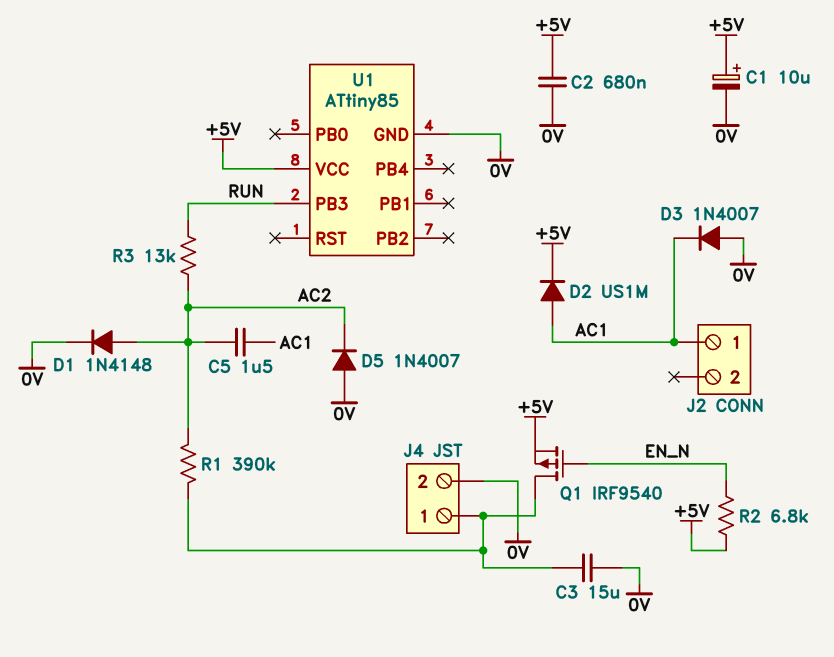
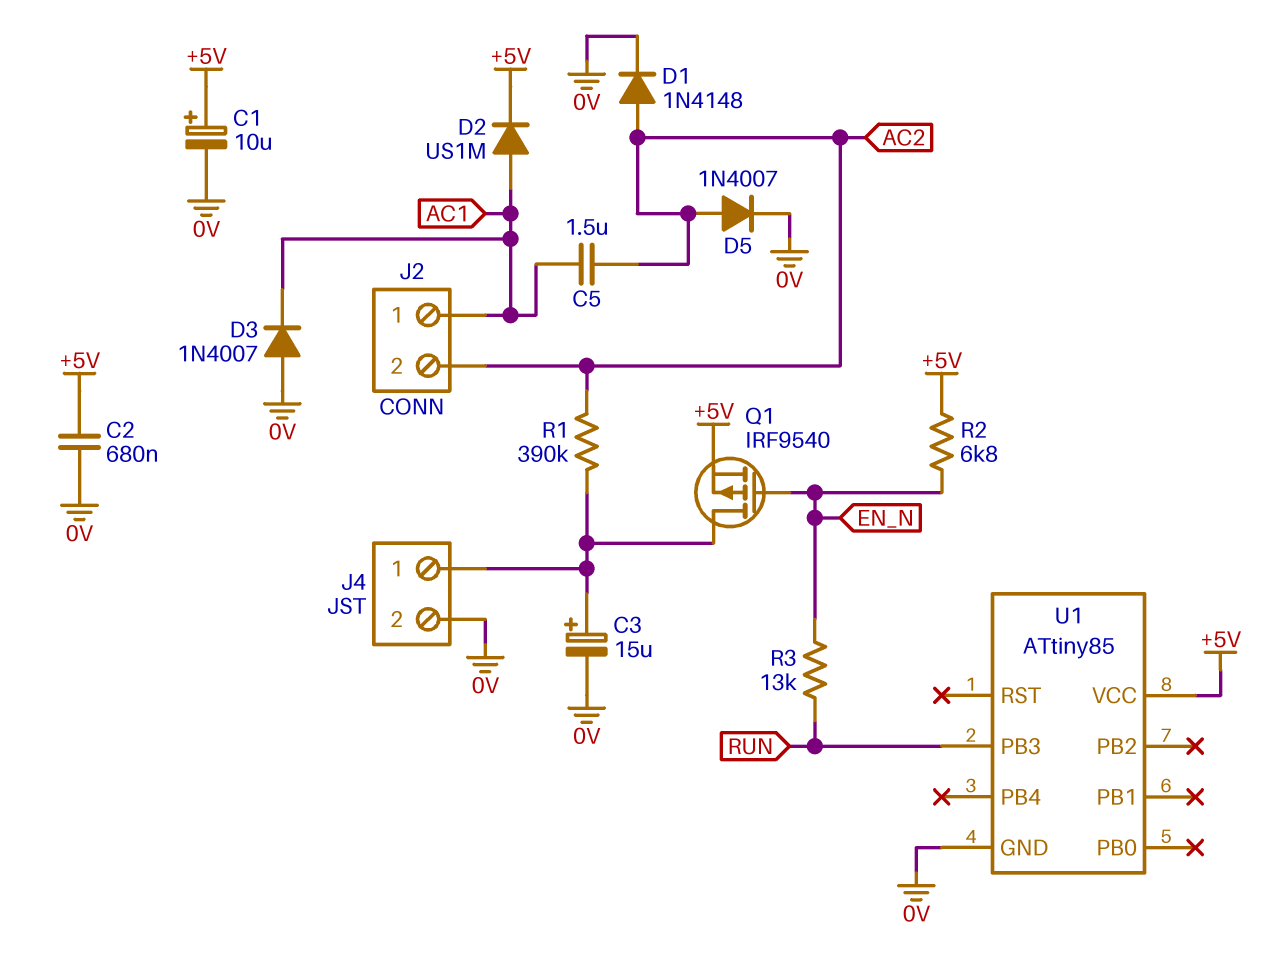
C3: 15uF (0V, J4/1) -> 15uF (plus J4/1, minus 0V)
D5: diode 1N4007 (A 0V, K AC2) -> diode 1N4007 (A AC2, K 0V)
J2 pin 2: none -> AC2
R3: 13k (AC2, RUN) -> 13k (EN_N, RUN)

